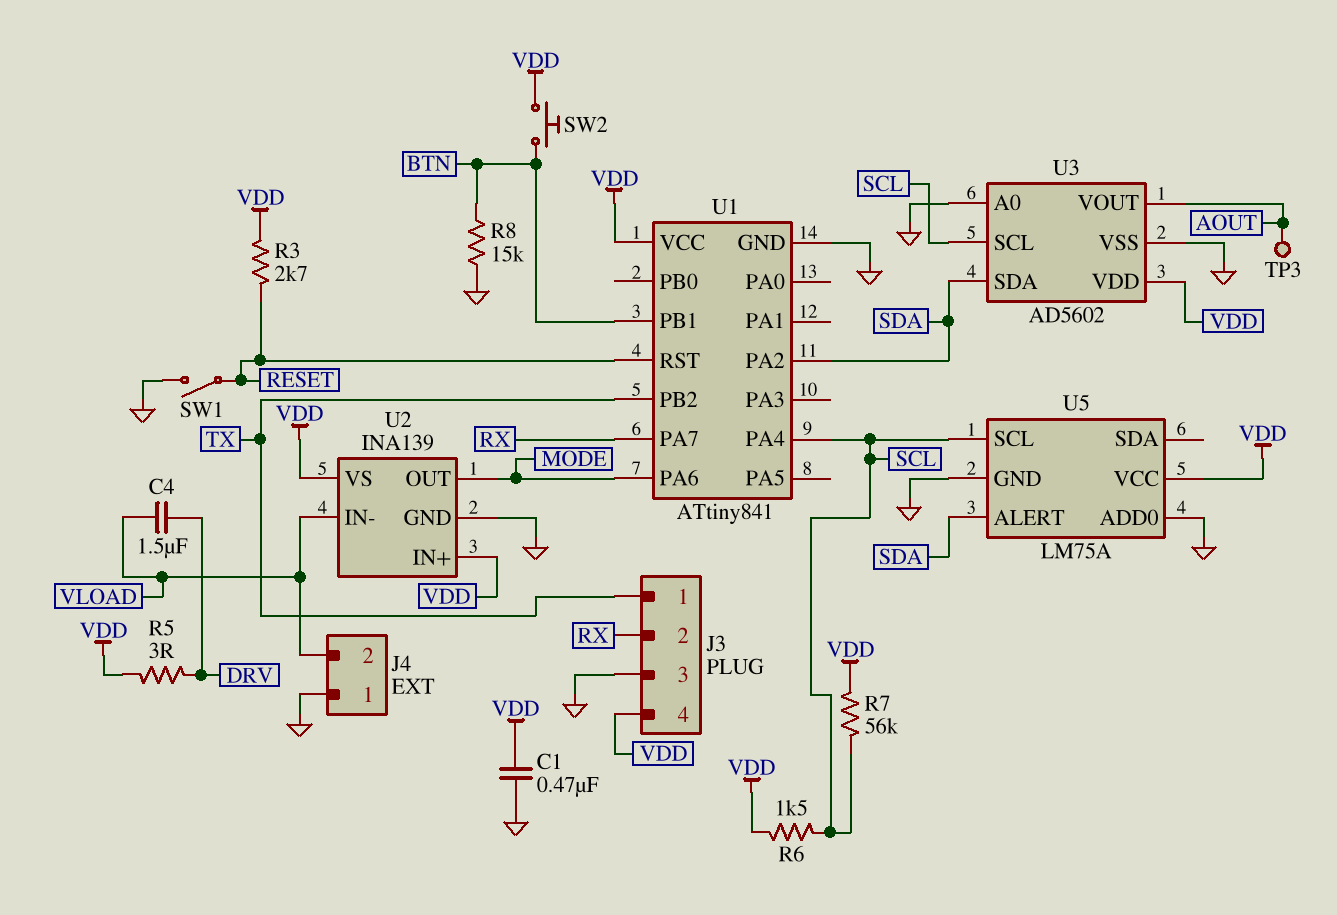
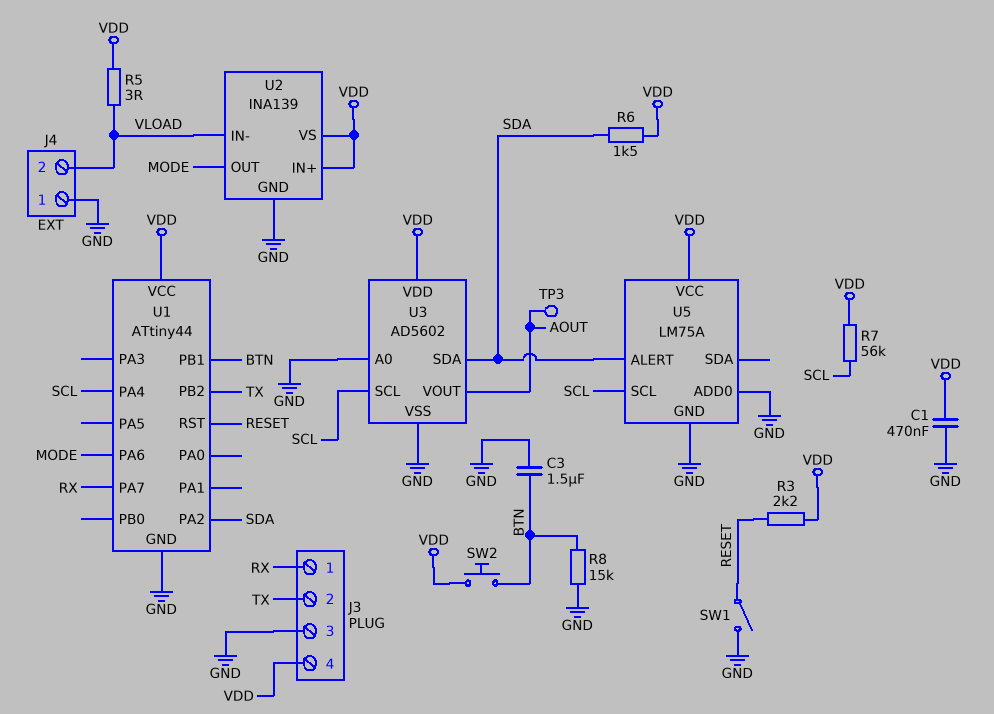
C3: none -> 1.5uF (BTN, GND)
C4: 1.5uF (DRV, VLOAD) -> none
J3 pin 1: TX -> RX
J3 pin 2: RX -> TX
R3: 2.7k (RESET, VDD) -> 2.2k (RESET, VDD)
R5: 3 (DRV, VDD) -> 3 (VDD, VLOAD)
R6: 1.5k (SCL, VDD) -> 1.5k (SDA, VDD)
U1: ATtiny841 -> ATtiny44

